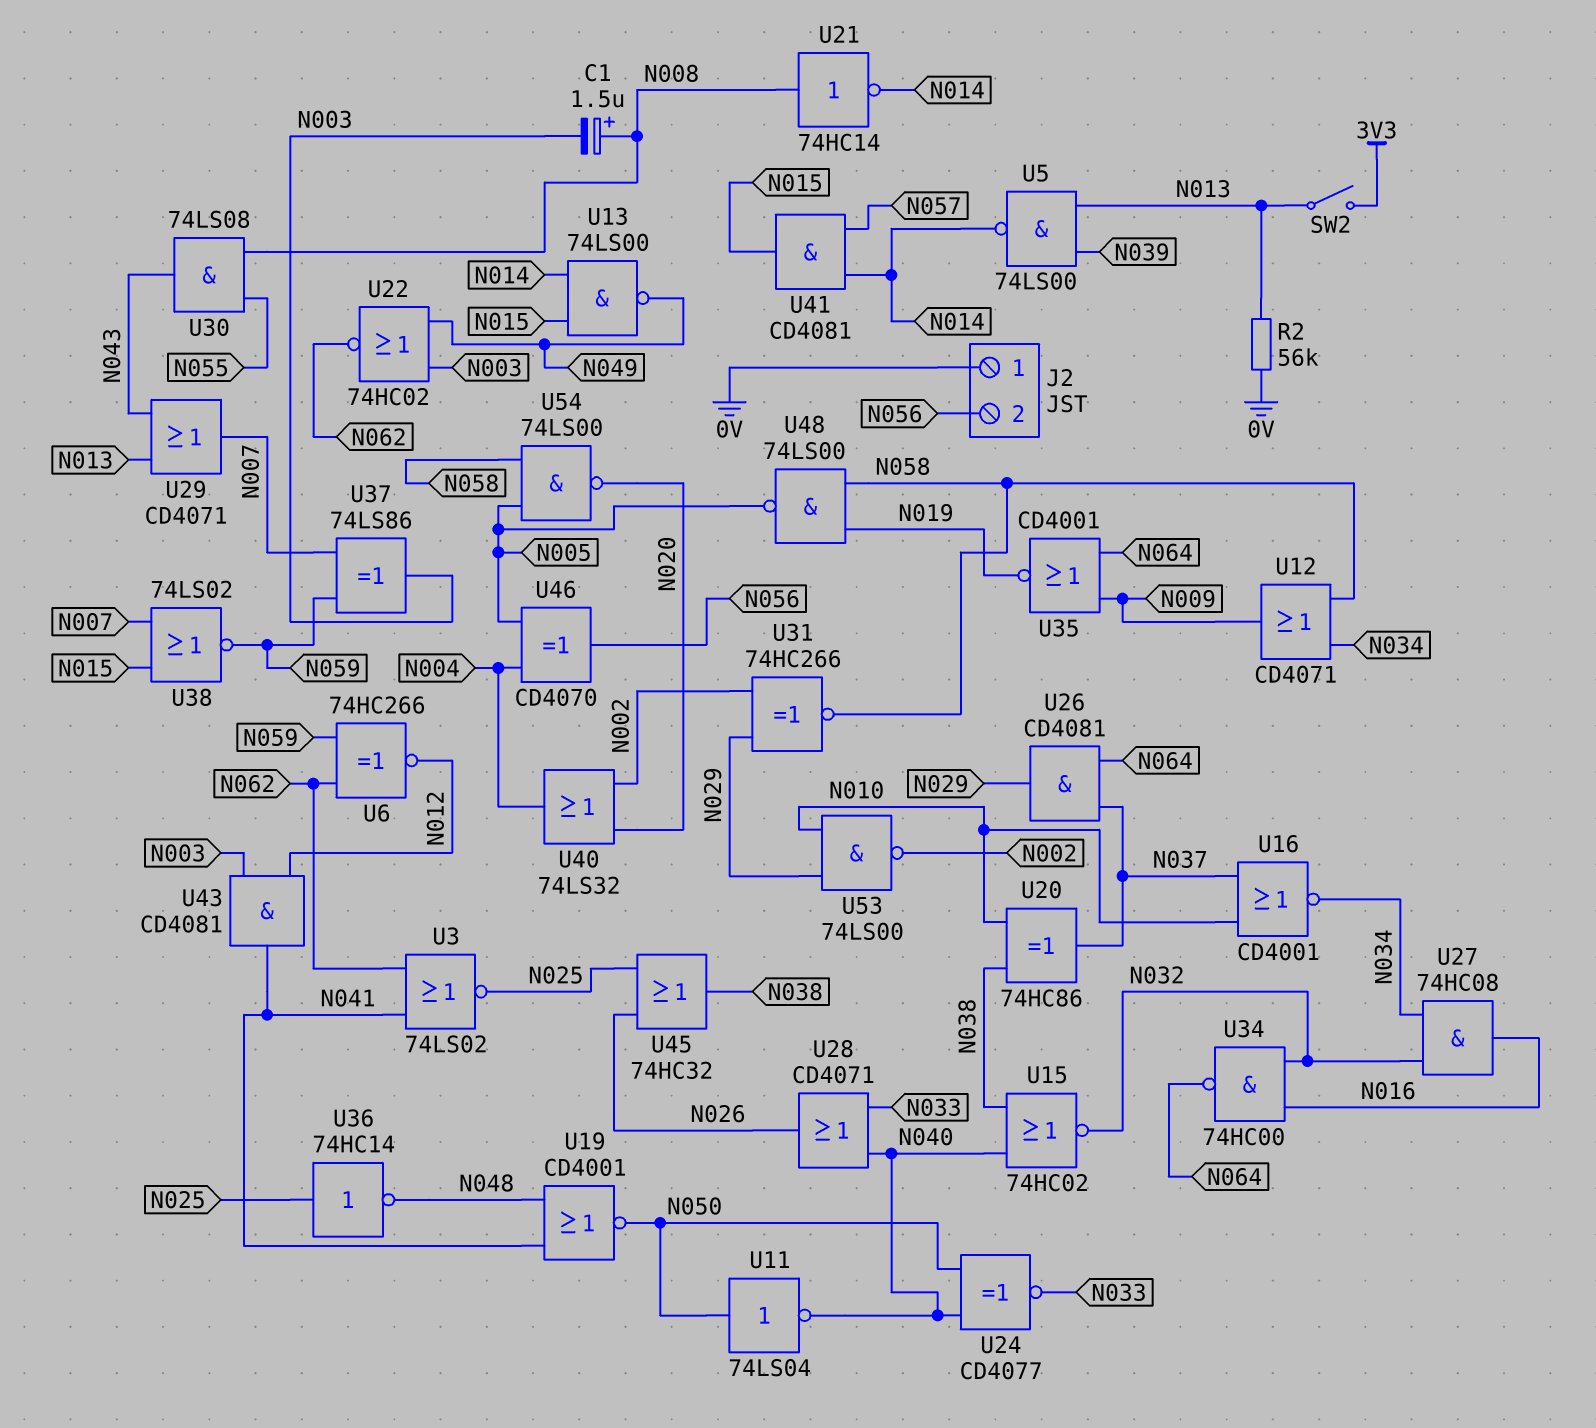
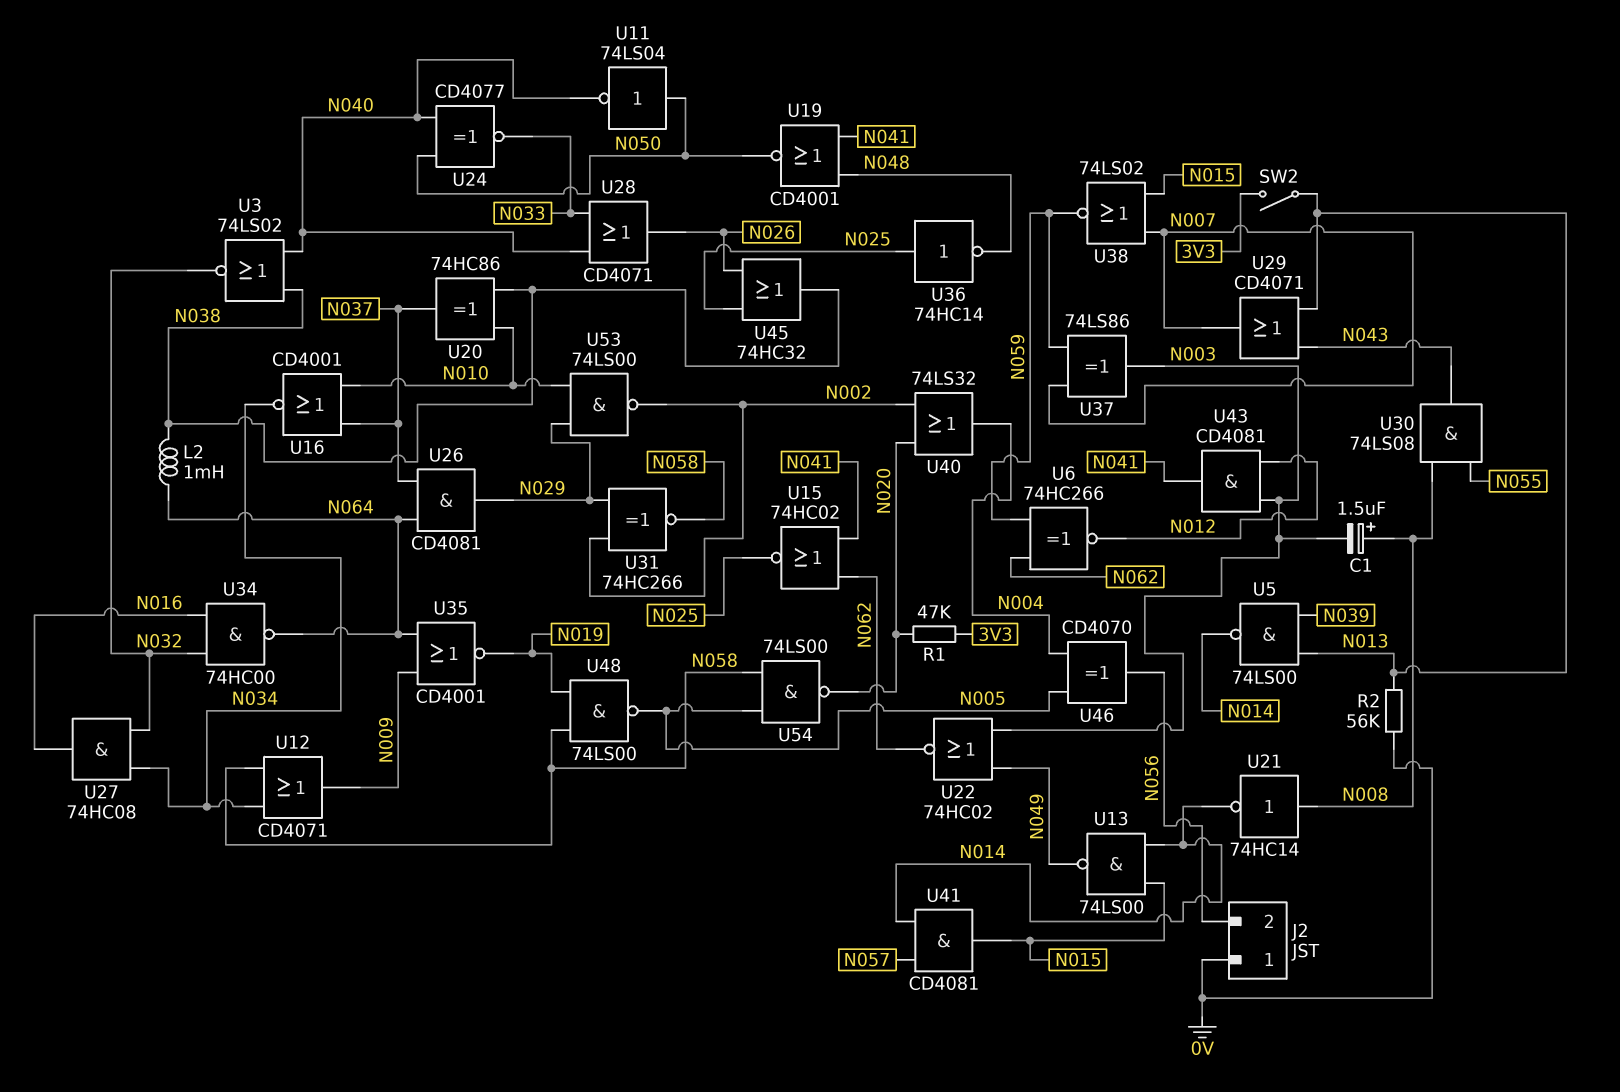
L2: none -> 1mH (N038, N064)
R1: none -> 47k (3V3, N020)
U3: NOR 74LS02 (in N041, in N062, out N025) -> NOR 74LS02 (in N038, in N040, out N032)
U15: NOR 74HC02 (in N038, in N040, out N032) -> NOR 74HC02 (in N041, in N062, out N025)

